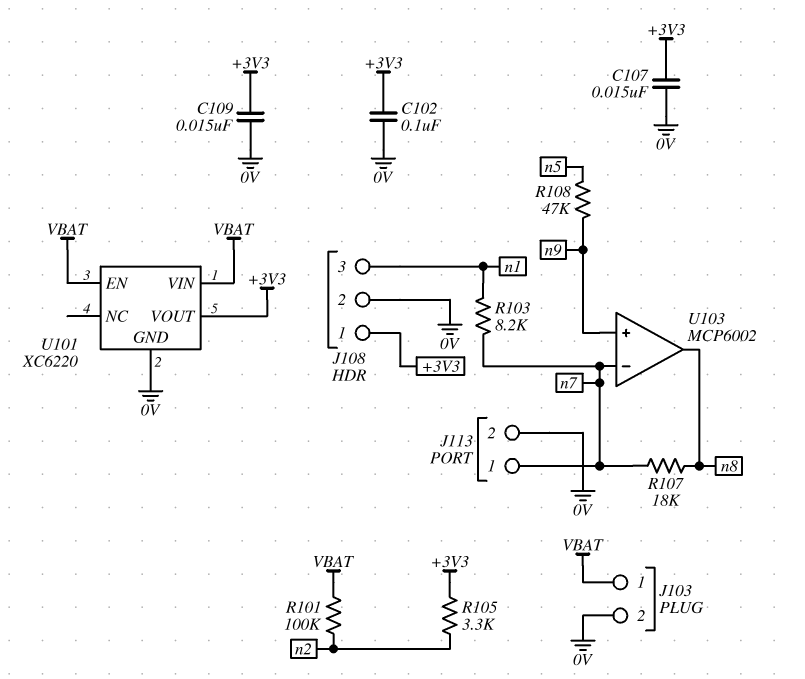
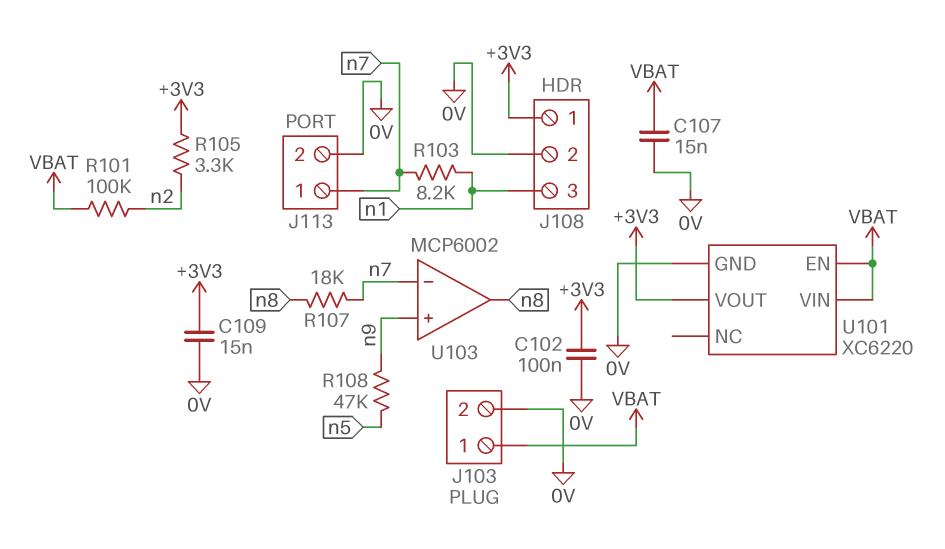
C107: 15nF (+3V3, 0V) -> 15nF (0V, VBAT)

